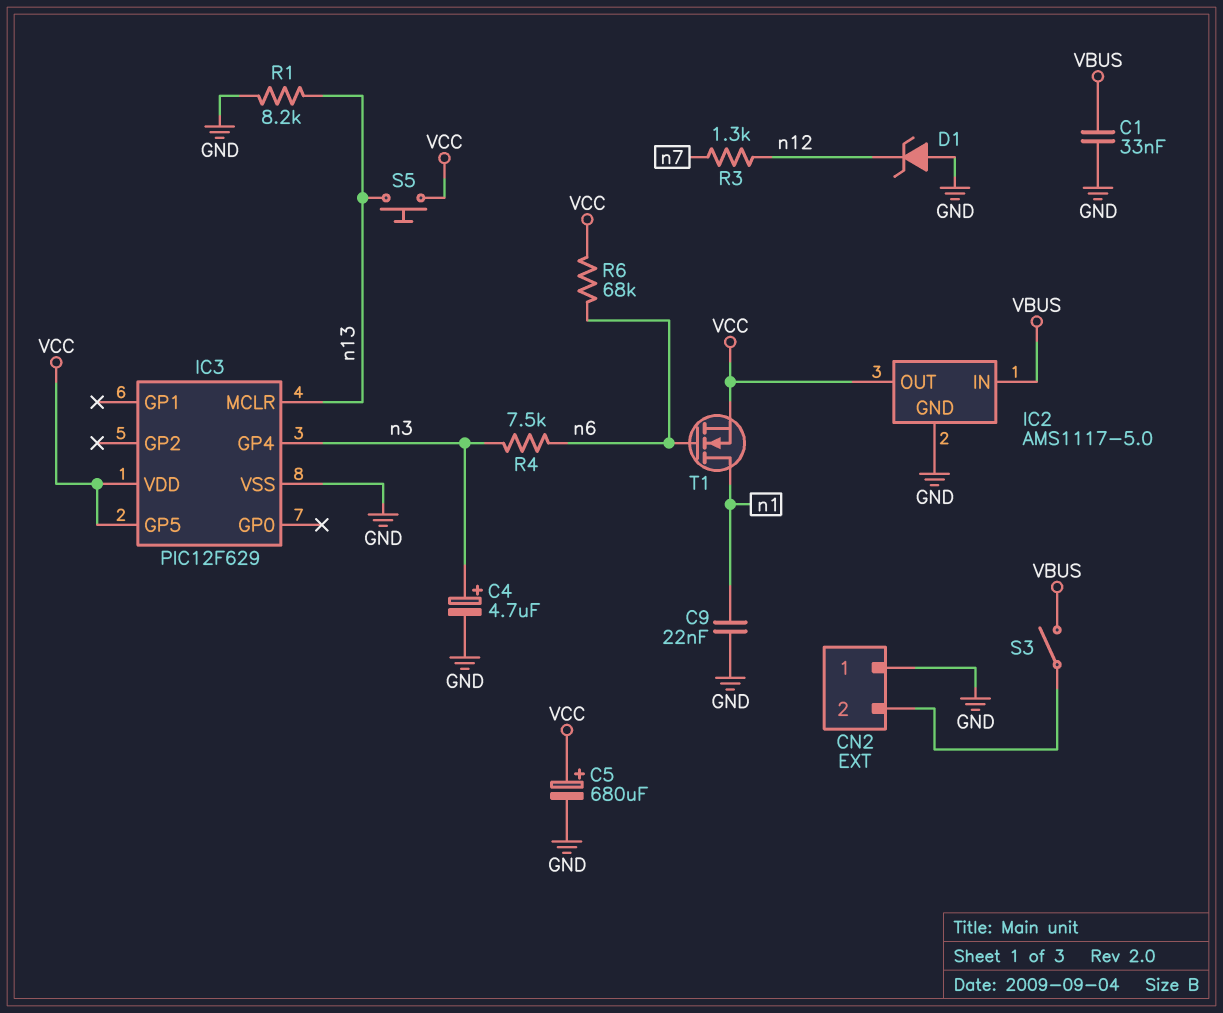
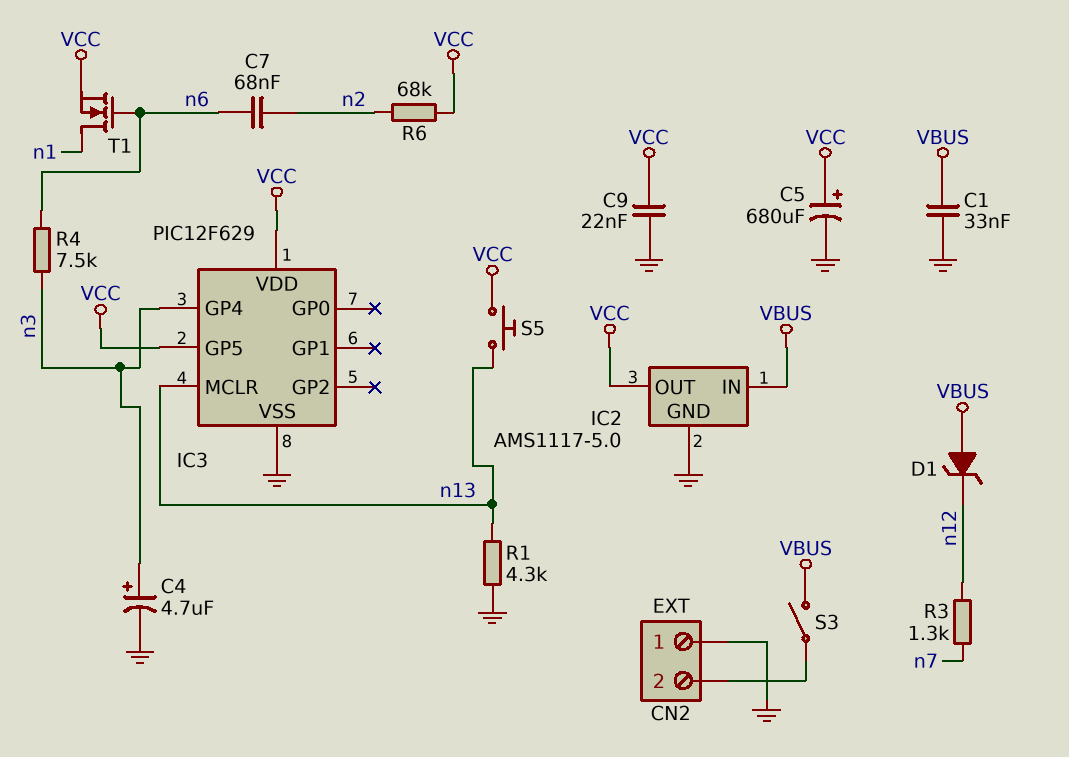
C7: none -> 68nF (n2, n6)
C9: 22nF (GND, n1) -> 22nF (GND, VCC)
D1: zener (A GND, K n12) -> zener (A VBUS, K n12)
R1: 8.2k (GND, n13) -> 4.3k (GND, n13)
R6: 68k (VCC, n6) -> 68k (VCC, n2)

